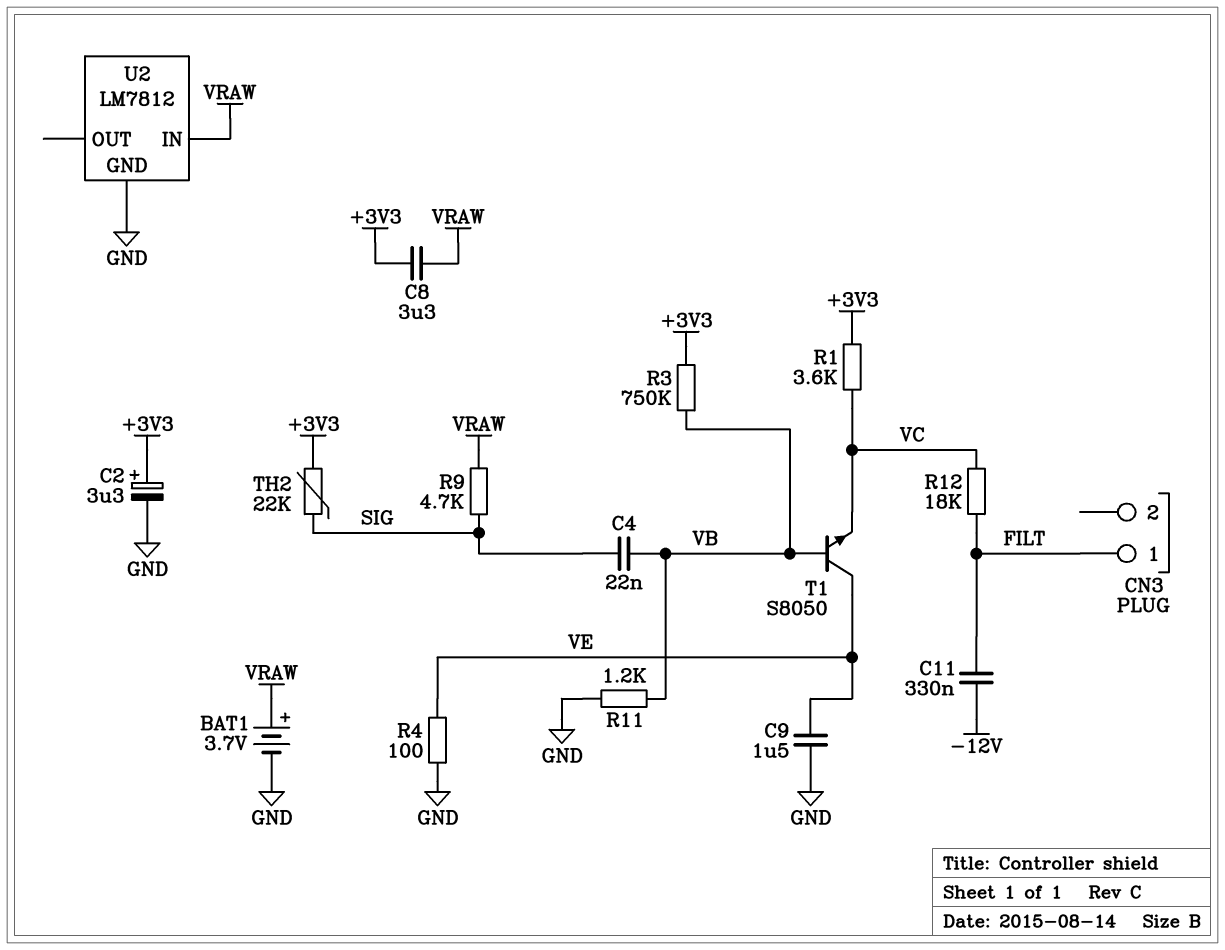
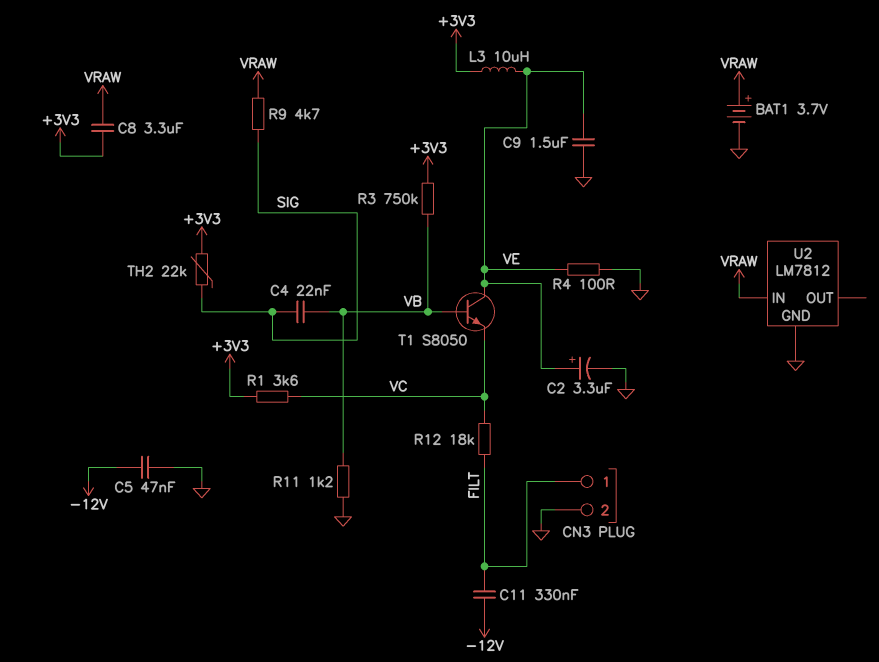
C2: 3.3uF (plus +3V3, minus GND) -> 3.3uF (plus VE, minus GND)
C5: none -> 47nF (-12V, GND)
CN3 pin 2: none -> GND
L3: none -> 10uH (+3V3, VE)

